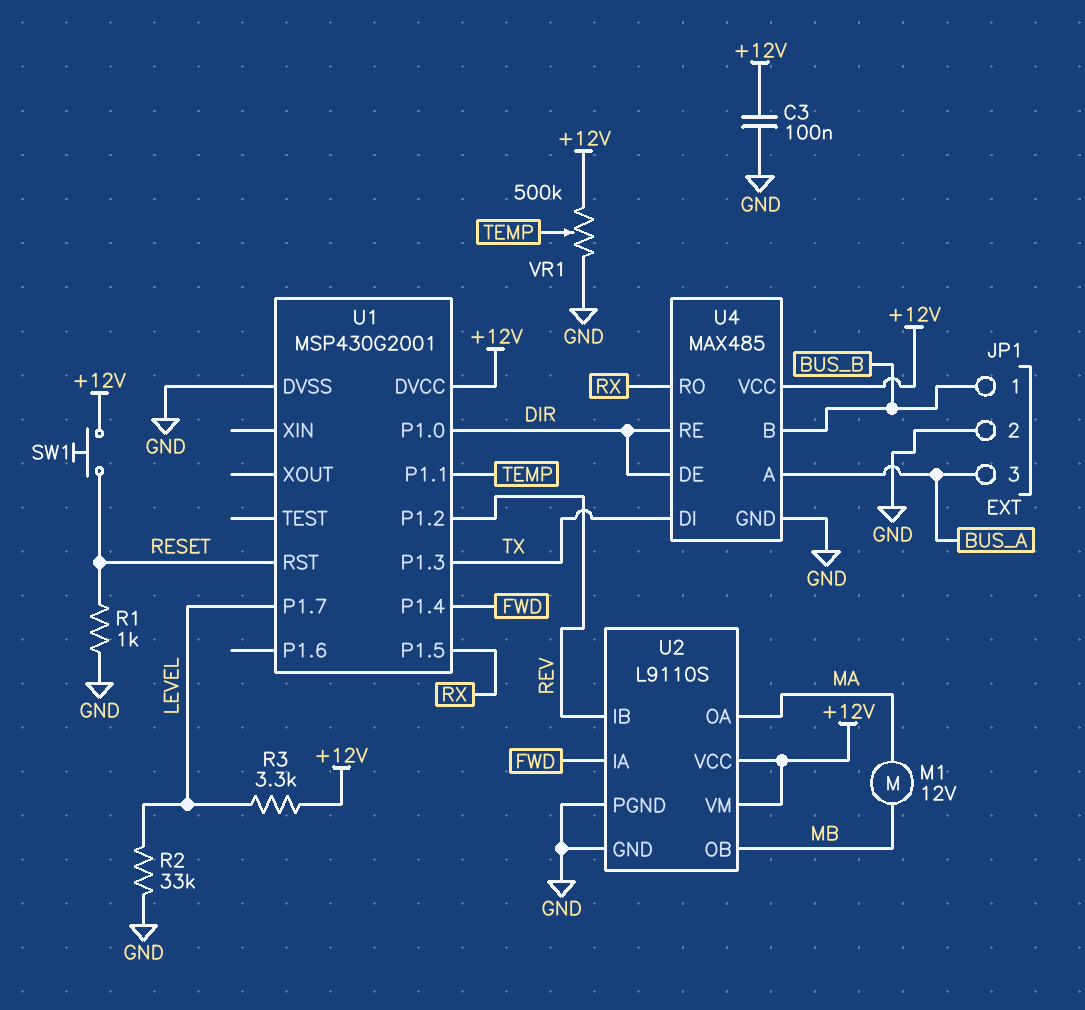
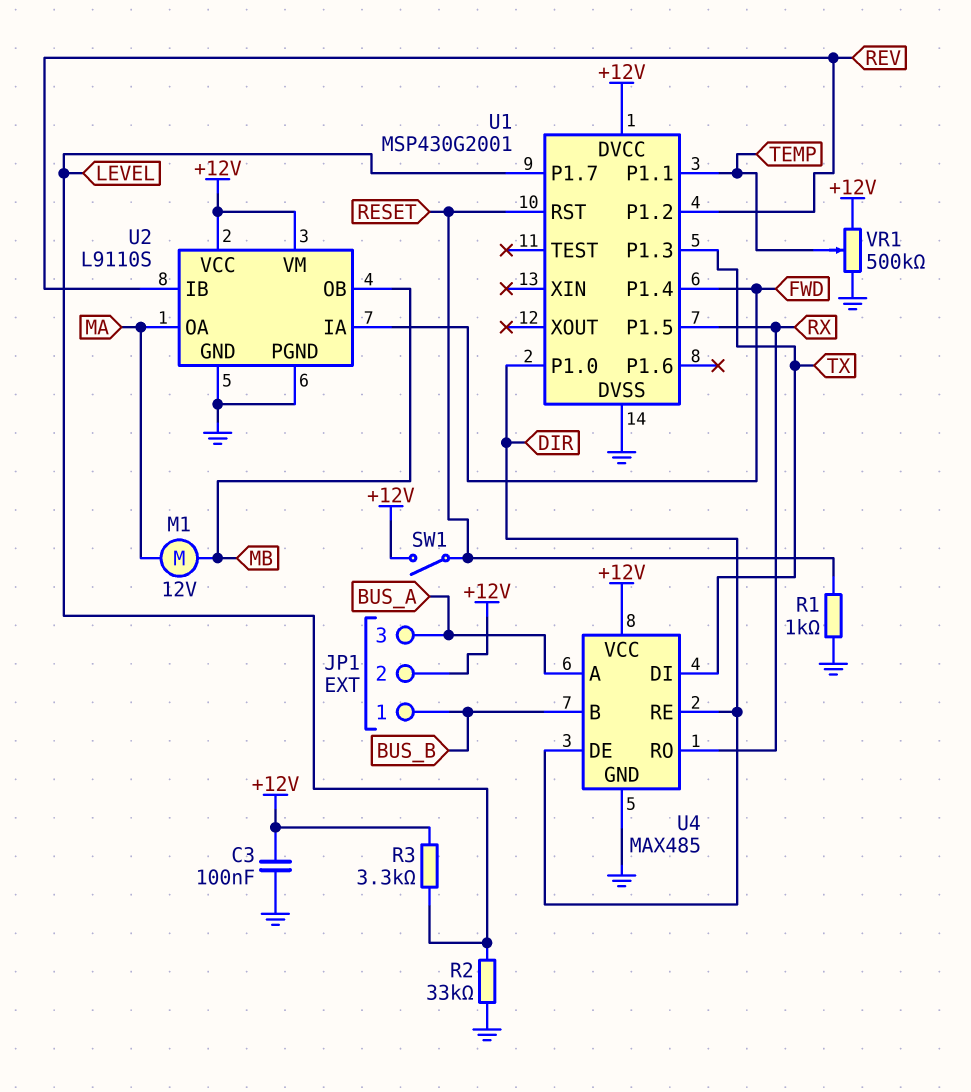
JP1 pin 2: GND -> +12V
SW1: button (+12V, RESET) -> switch (+12V, RESET)

